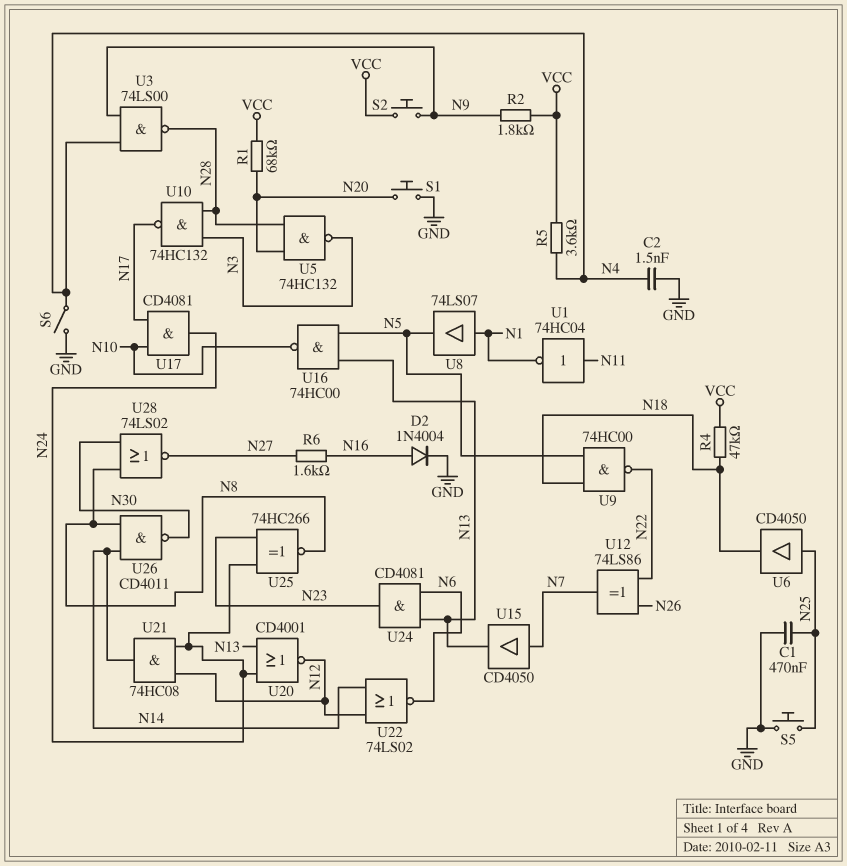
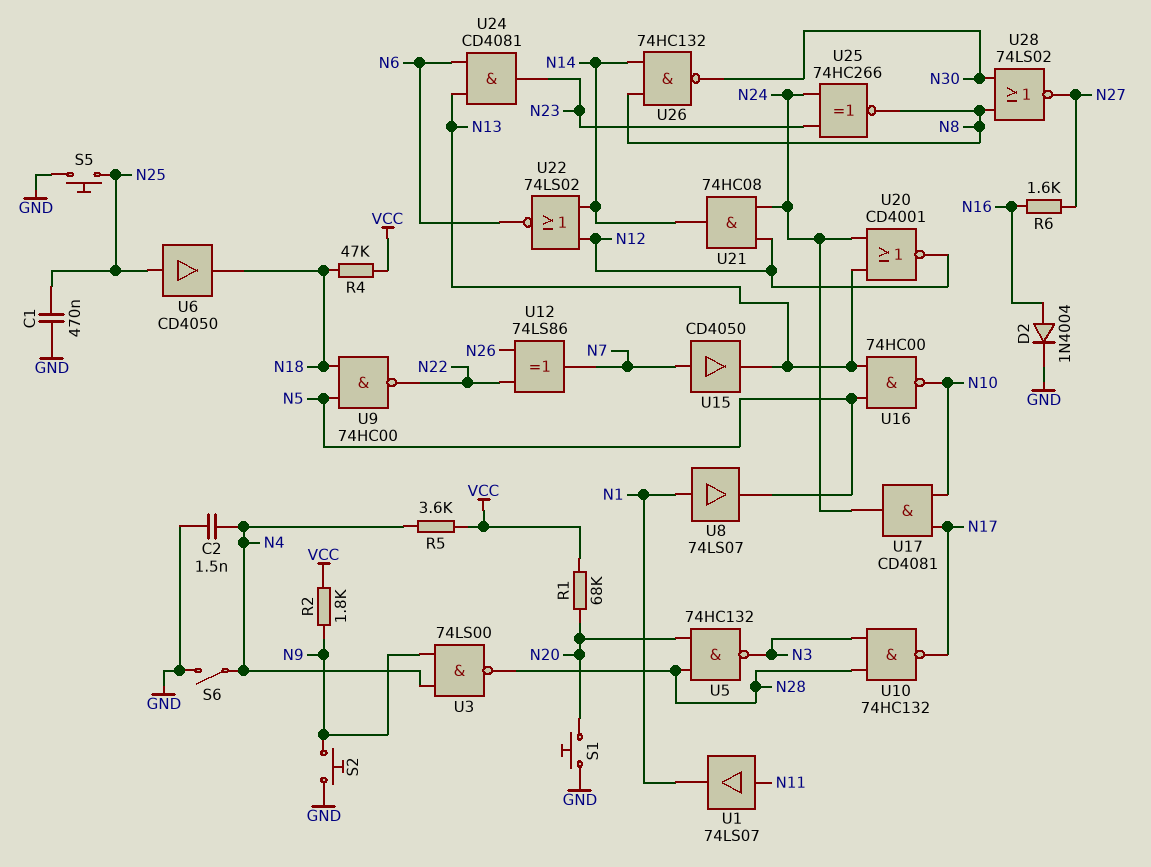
S2: button (N9, VCC) -> button (GND, N9)
U1: NOT 74HC04 (in N11, out N1) -> buffer 74LS07 (in N11, out N1)
U26: NAND CD4011 (in N8, in N14, out N30) -> NAND 74HC132 (in N8, in N14, out N30)

